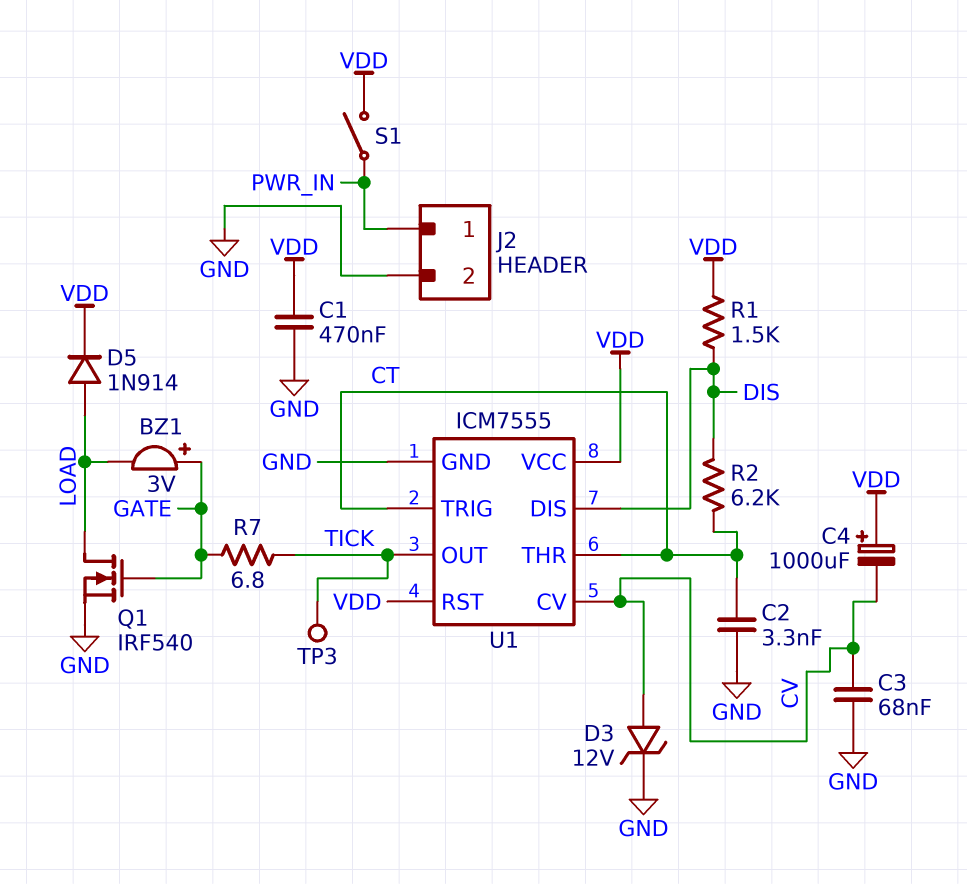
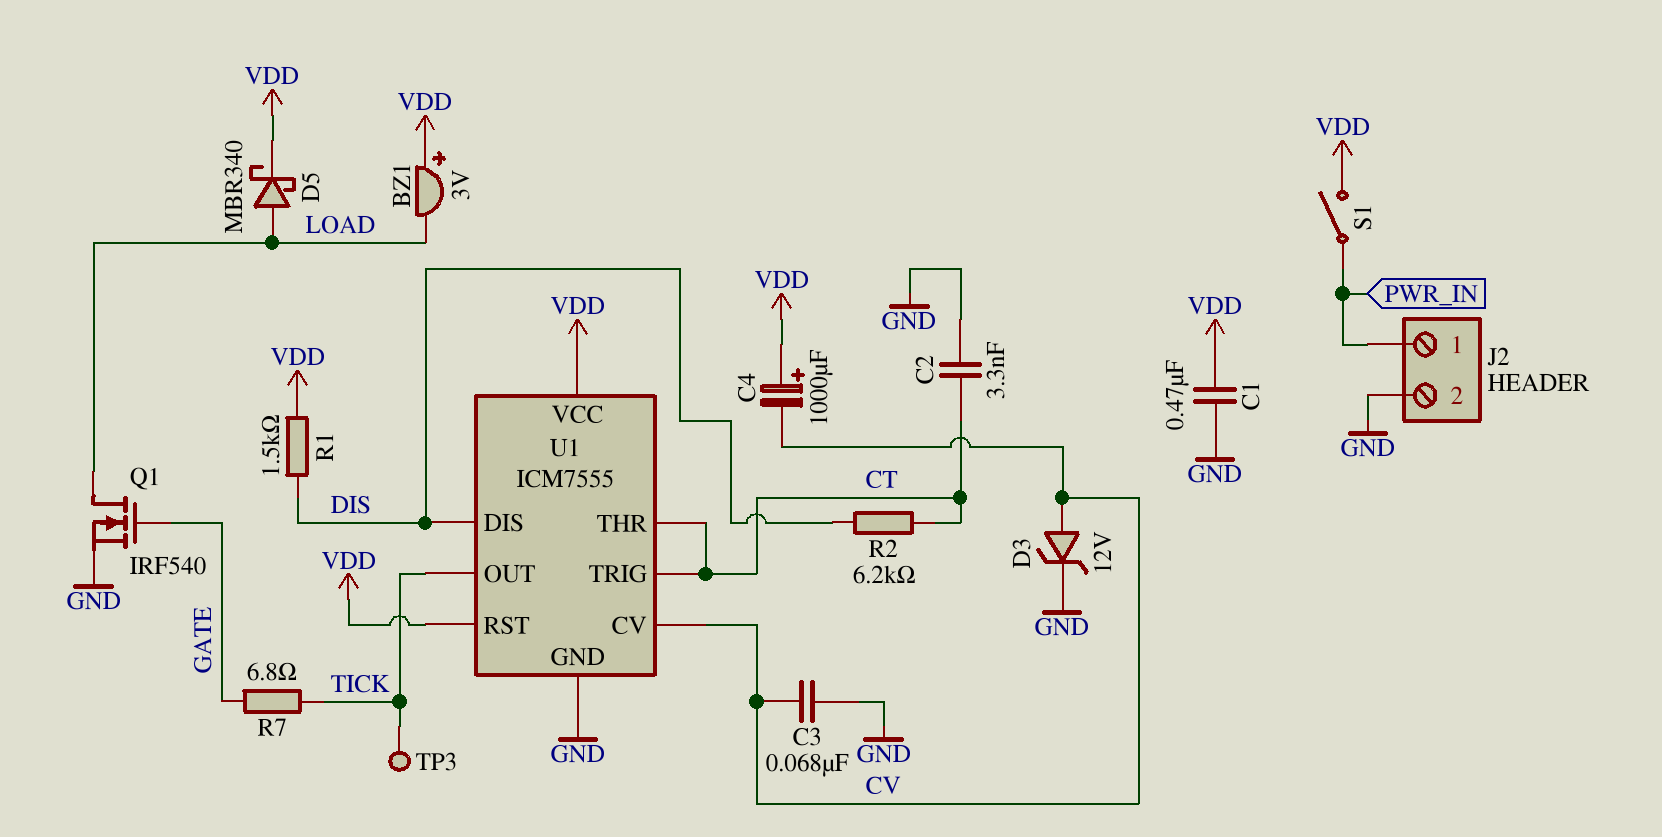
BZ1: buzzer 3V (plus GATE, minus LOAD) -> buzzer 3V (plus VDD, minus LOAD)
D5: diode 1N914 (A LOAD, K VDD) -> schottky MBR340 (A LOAD, K VDD)

